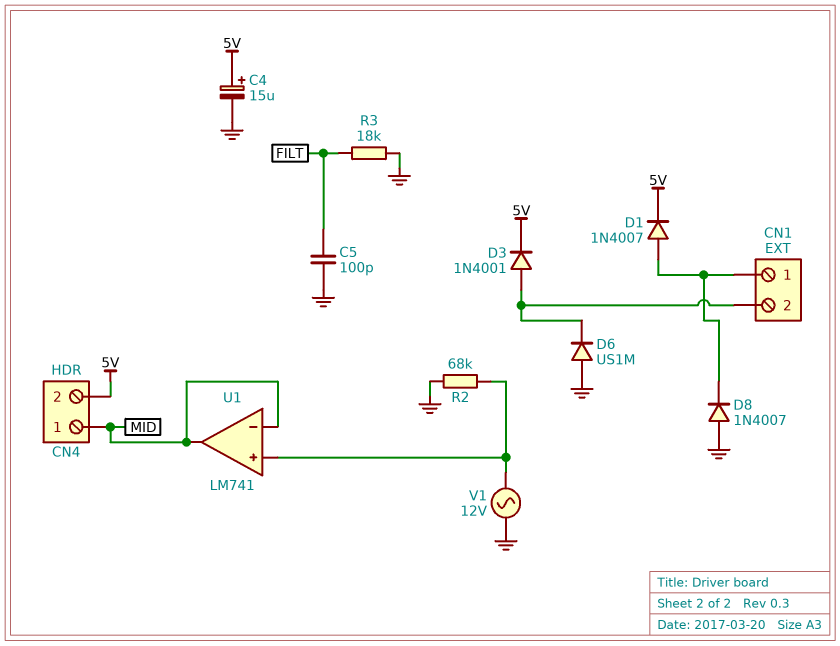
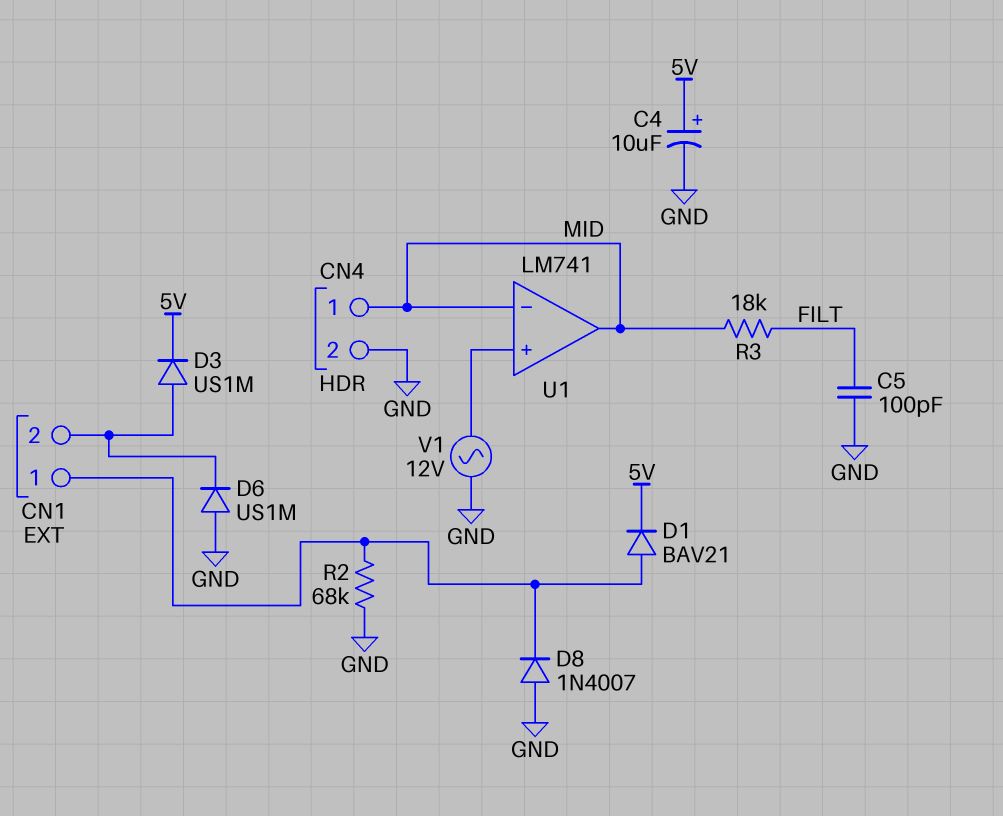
C4: 15uF (plus 5V, minus GND) -> 10uF (plus 5V, minus GND)
CN4 pin 2: 5V -> GND
D1: diode 1N4007 (A CN1/1, K 5V) -> diode BAV21 (A CN1/1, K 5V)
D3: diode 1N4001 (A CN1/2, K 5V) -> diode US1M (A CN1/2, K 5V)
R2: 68k (GND, U1/in+) -> 68k (CN1/1, GND)
R3: 18k (FILT, GND) -> 18k (FILT, MID)

